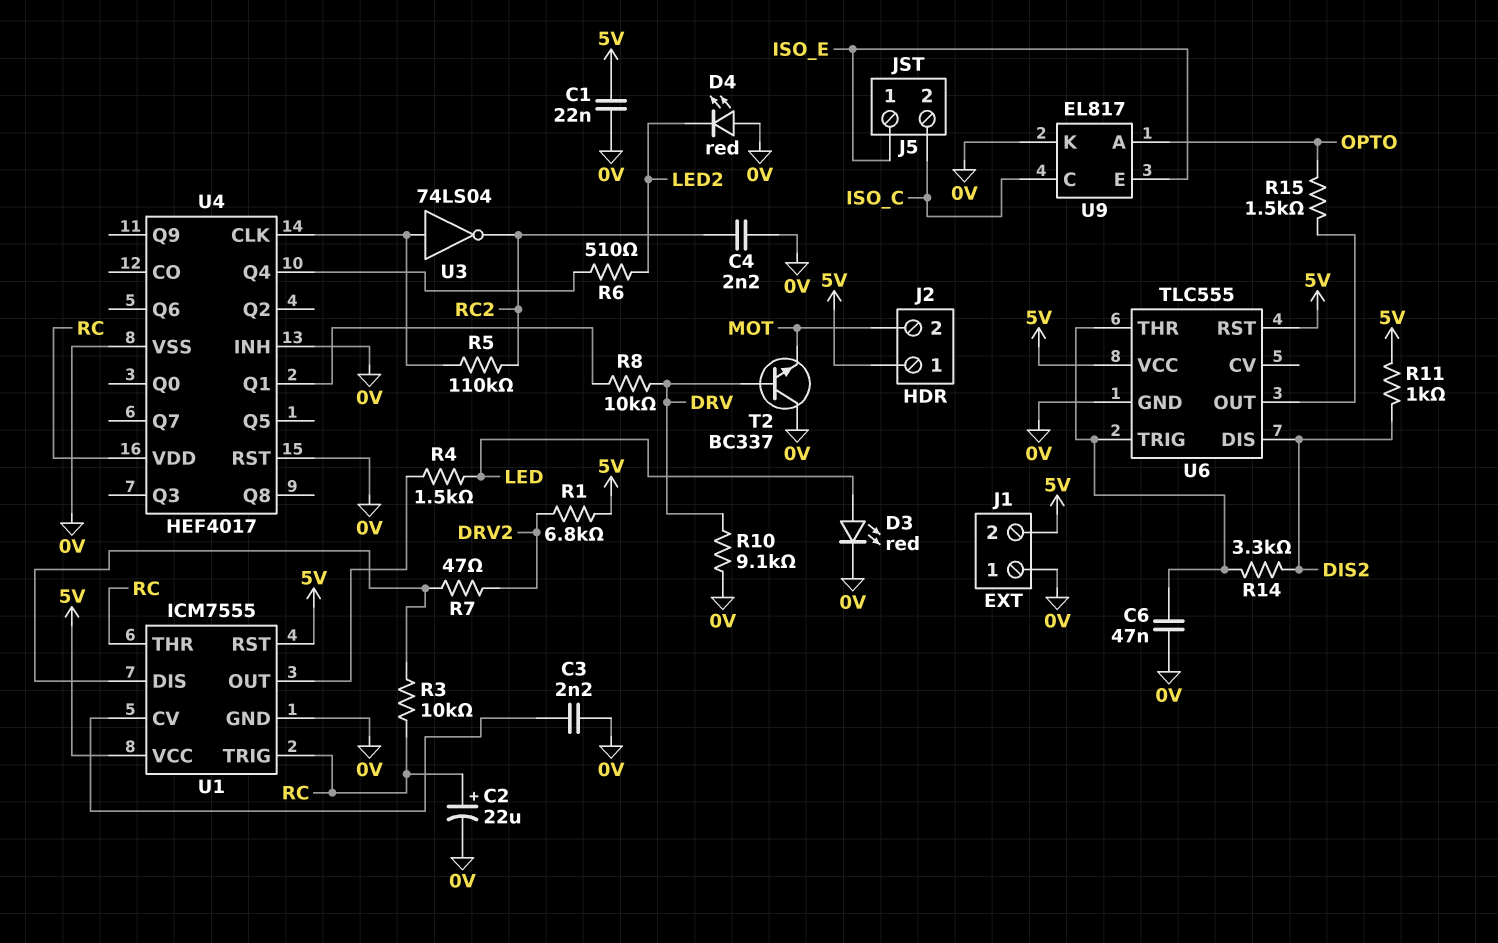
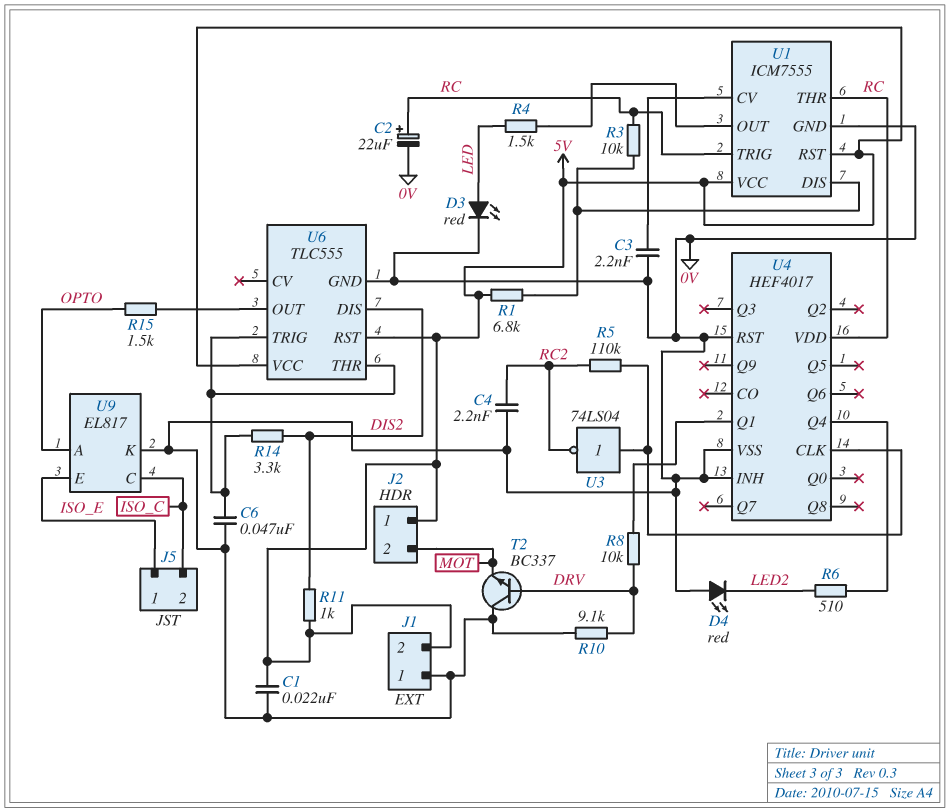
R1: 6.8k (5V, DRV2) -> 6.8k (5V, U1/DIS)
R7: 47 (DRV2, U1/DIS) -> none

